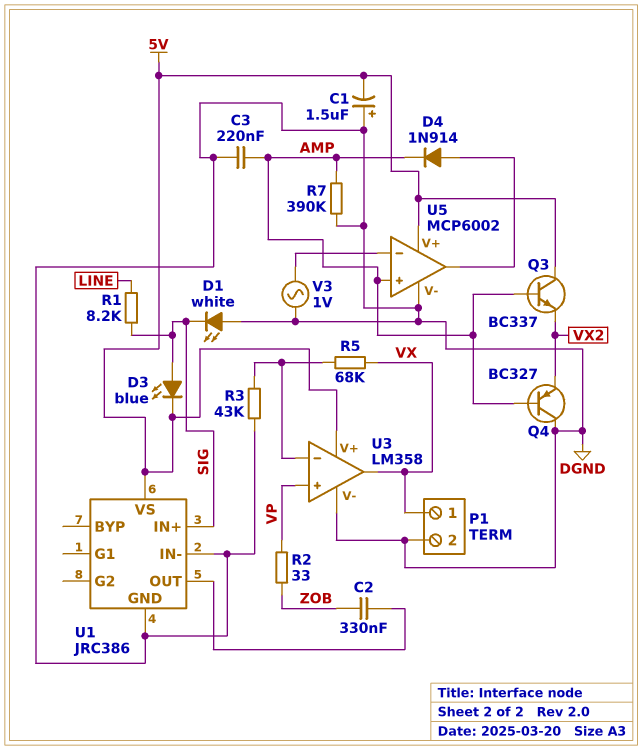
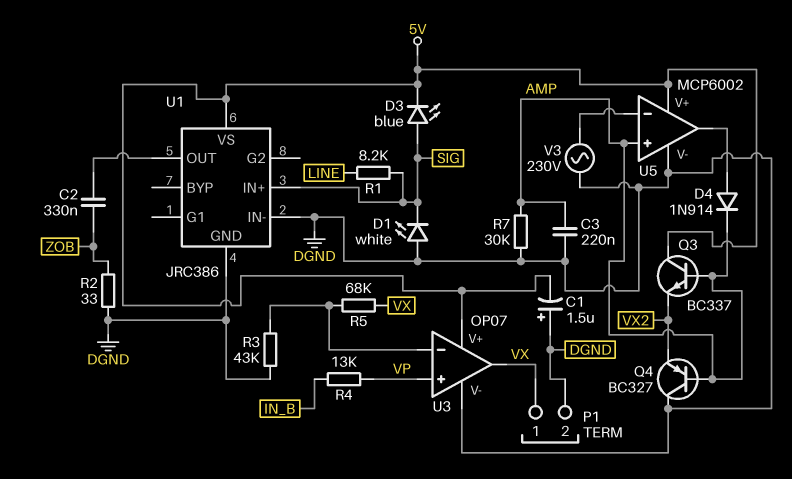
R2: 33 (VP, ZOB) -> 33 (DGND, ZOB)
R4: none -> 13k (IN_B, VP)
R7: 390k (AMP, DGND) -> 30k (AMP, DGND)
U3: LM358 -> OP07
V3: AC 1V (DGND, U5/in-) -> AC 230V (DGND, U5/in-)

